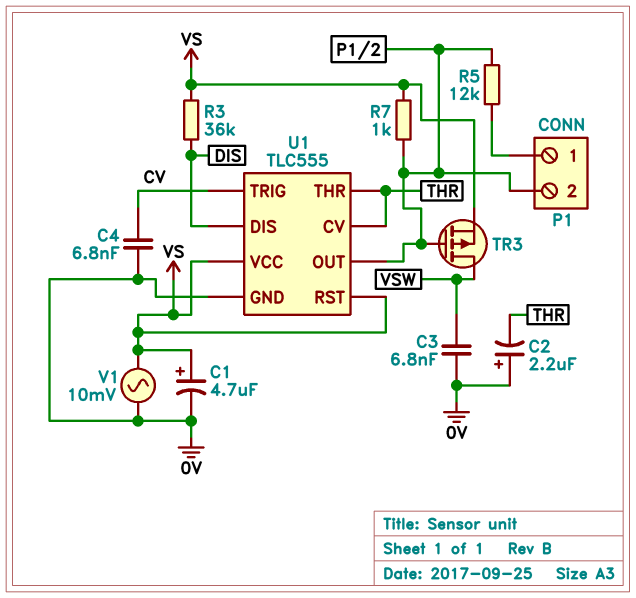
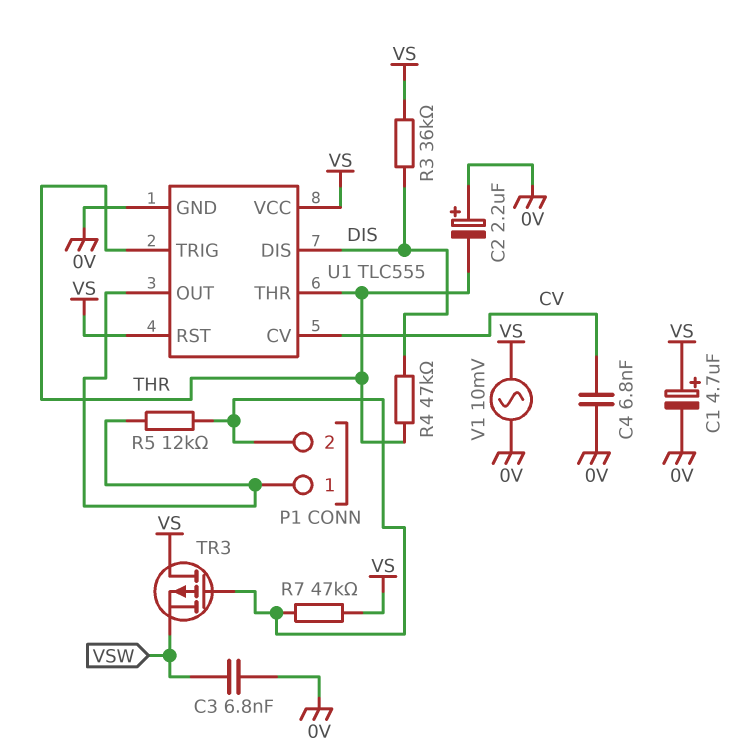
R4: none -> 47k (DIS, THR)
R7: 1k (P1/2, VS) -> 47k (P1/2, VS)
TR3: PMOS (G P1/2, D VSW, S VS) -> PMOS (G P1/2, D VS, S VSW)
U1 pin CV: THR -> CV
U1 pin OUT: P1/2 -> P1/1
U1 pin TRIG: CV -> THR

